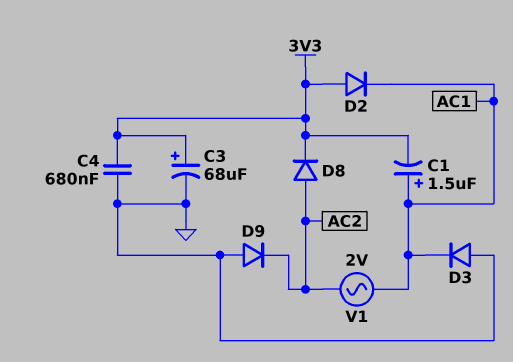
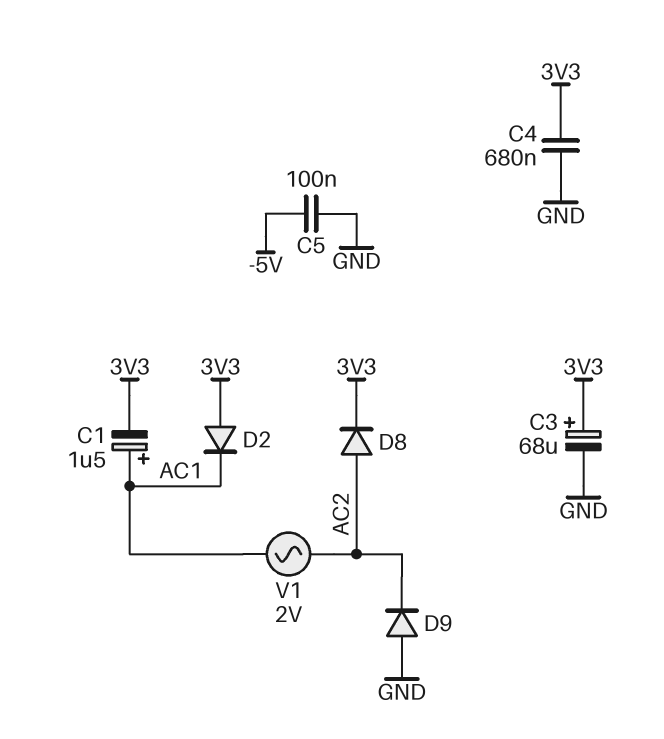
C5: none -> 100nF (-5V, GND)
D3: diode (A GND, K AC1) -> none

